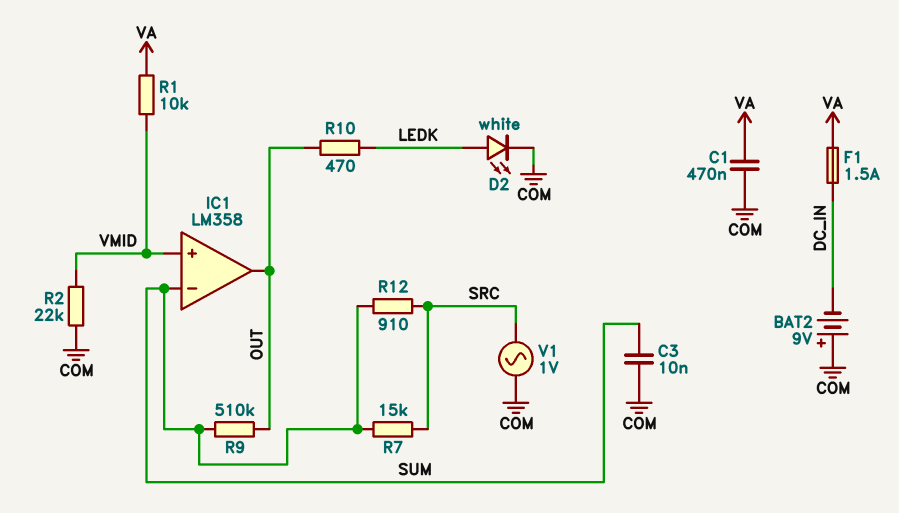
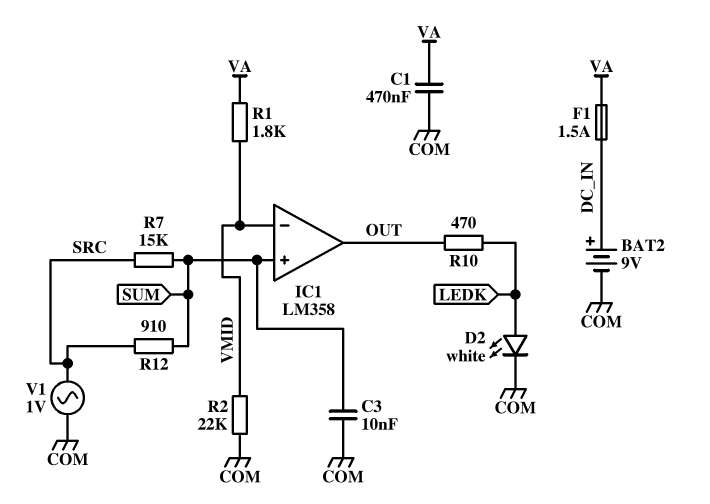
BAT2: 9V (plus COM, minus DC_IN) -> 9V (plus DC_IN, minus COM)
IC1 pin in+: VMID -> SUM
IC1 pin in-: SUM -> VMID
R1: 10k (VA, VMID) -> 1.8k (VA, VMID)
R9: 510k (OUT, SUM) -> none

